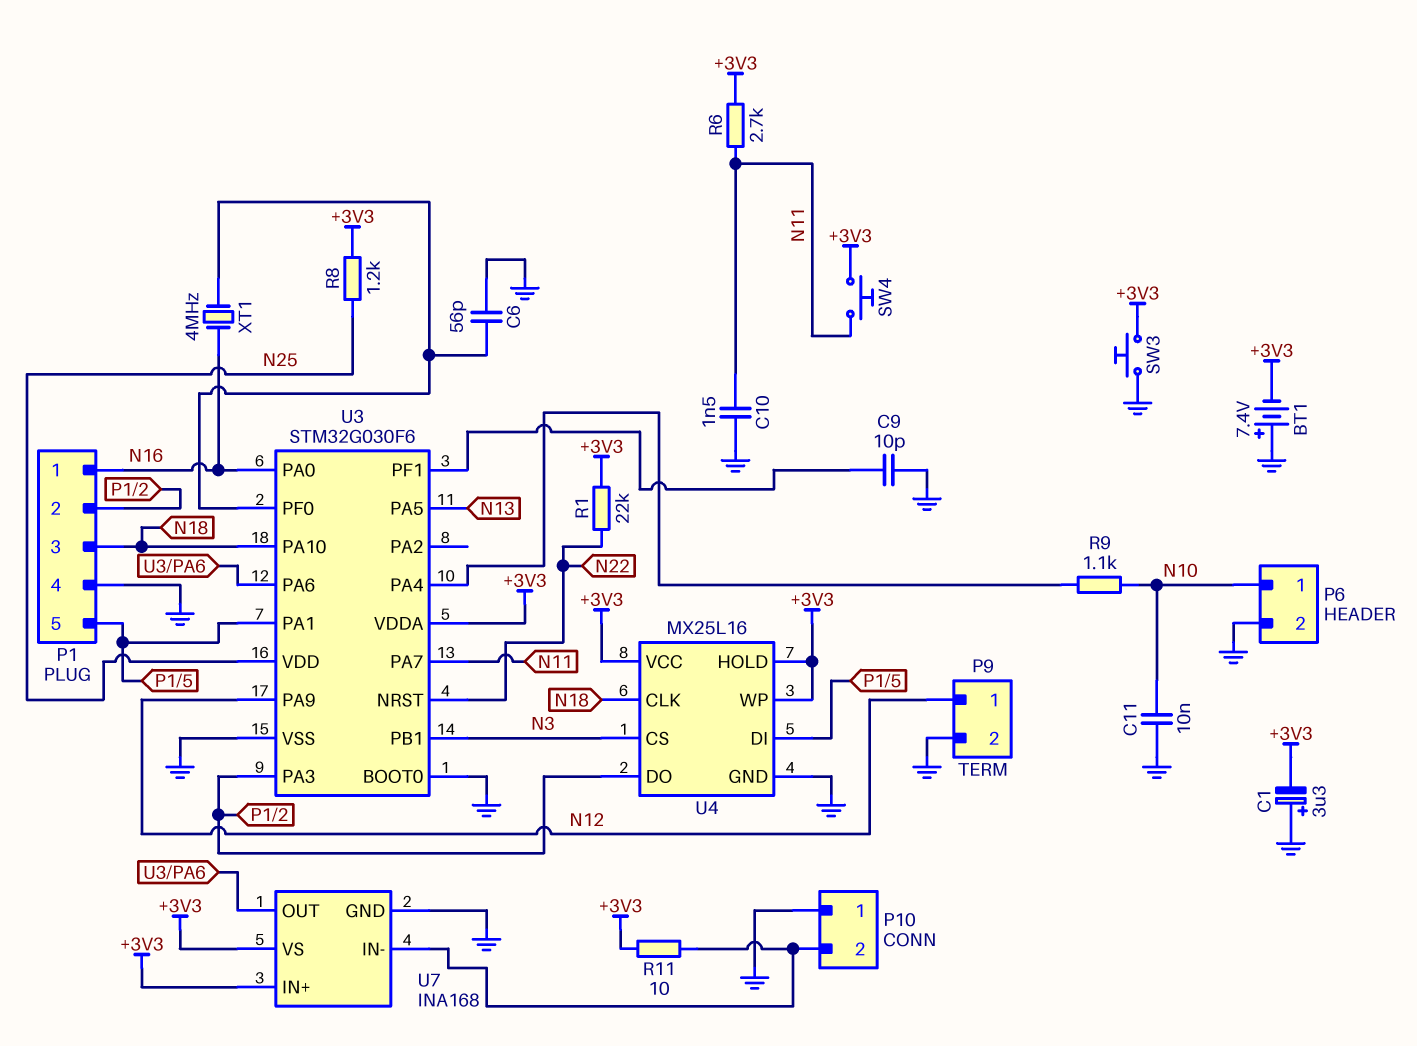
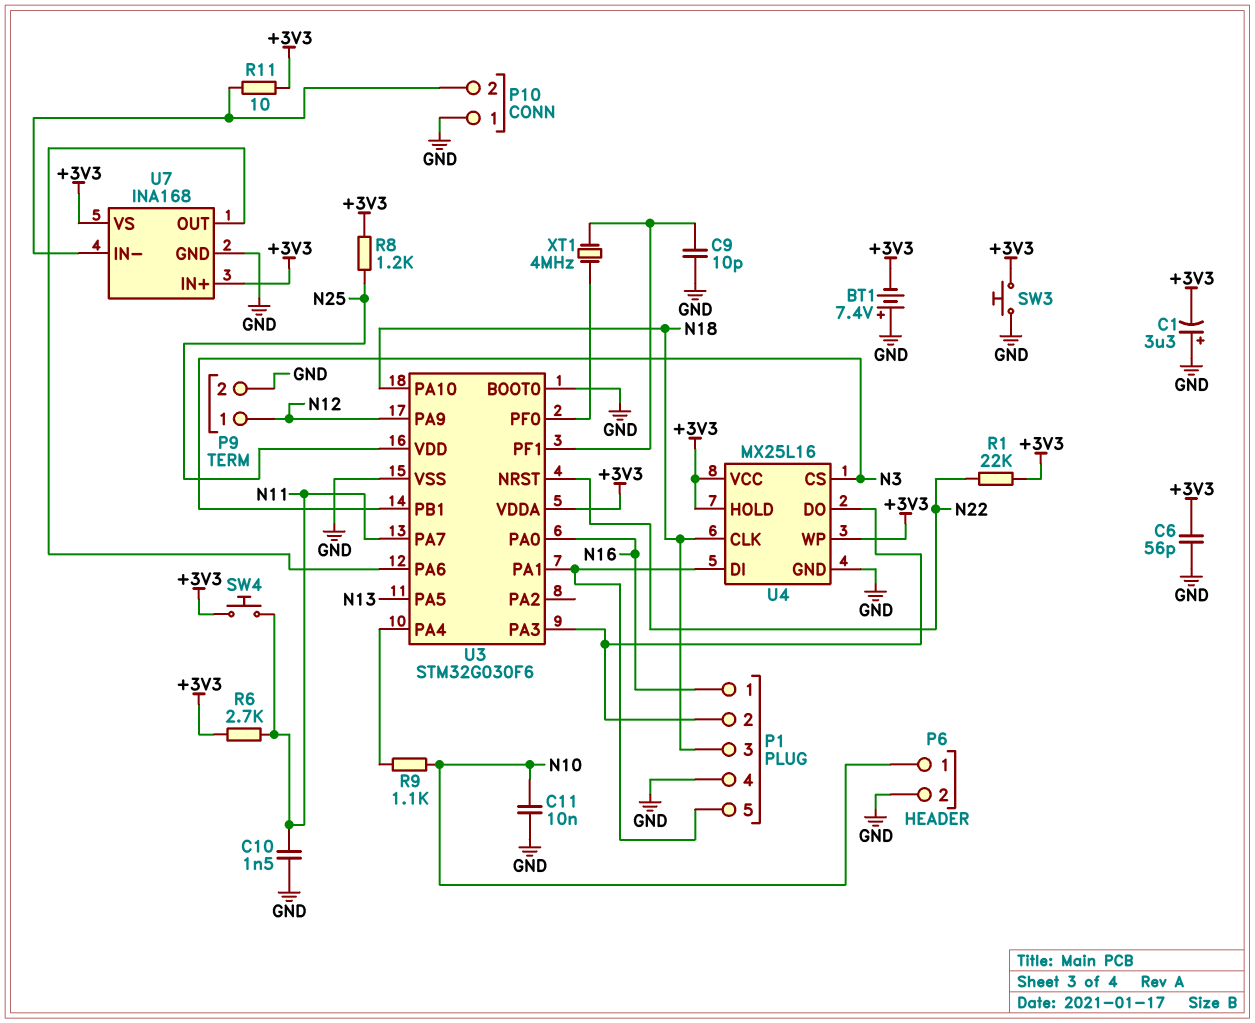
C6: 56pF (GND, U3/PF0) -> 56pF (+3V3, GND)
XT1: 4MHz (N16, U3/PF0) -> 4MHz (U3/PF0, U3/PF1)

